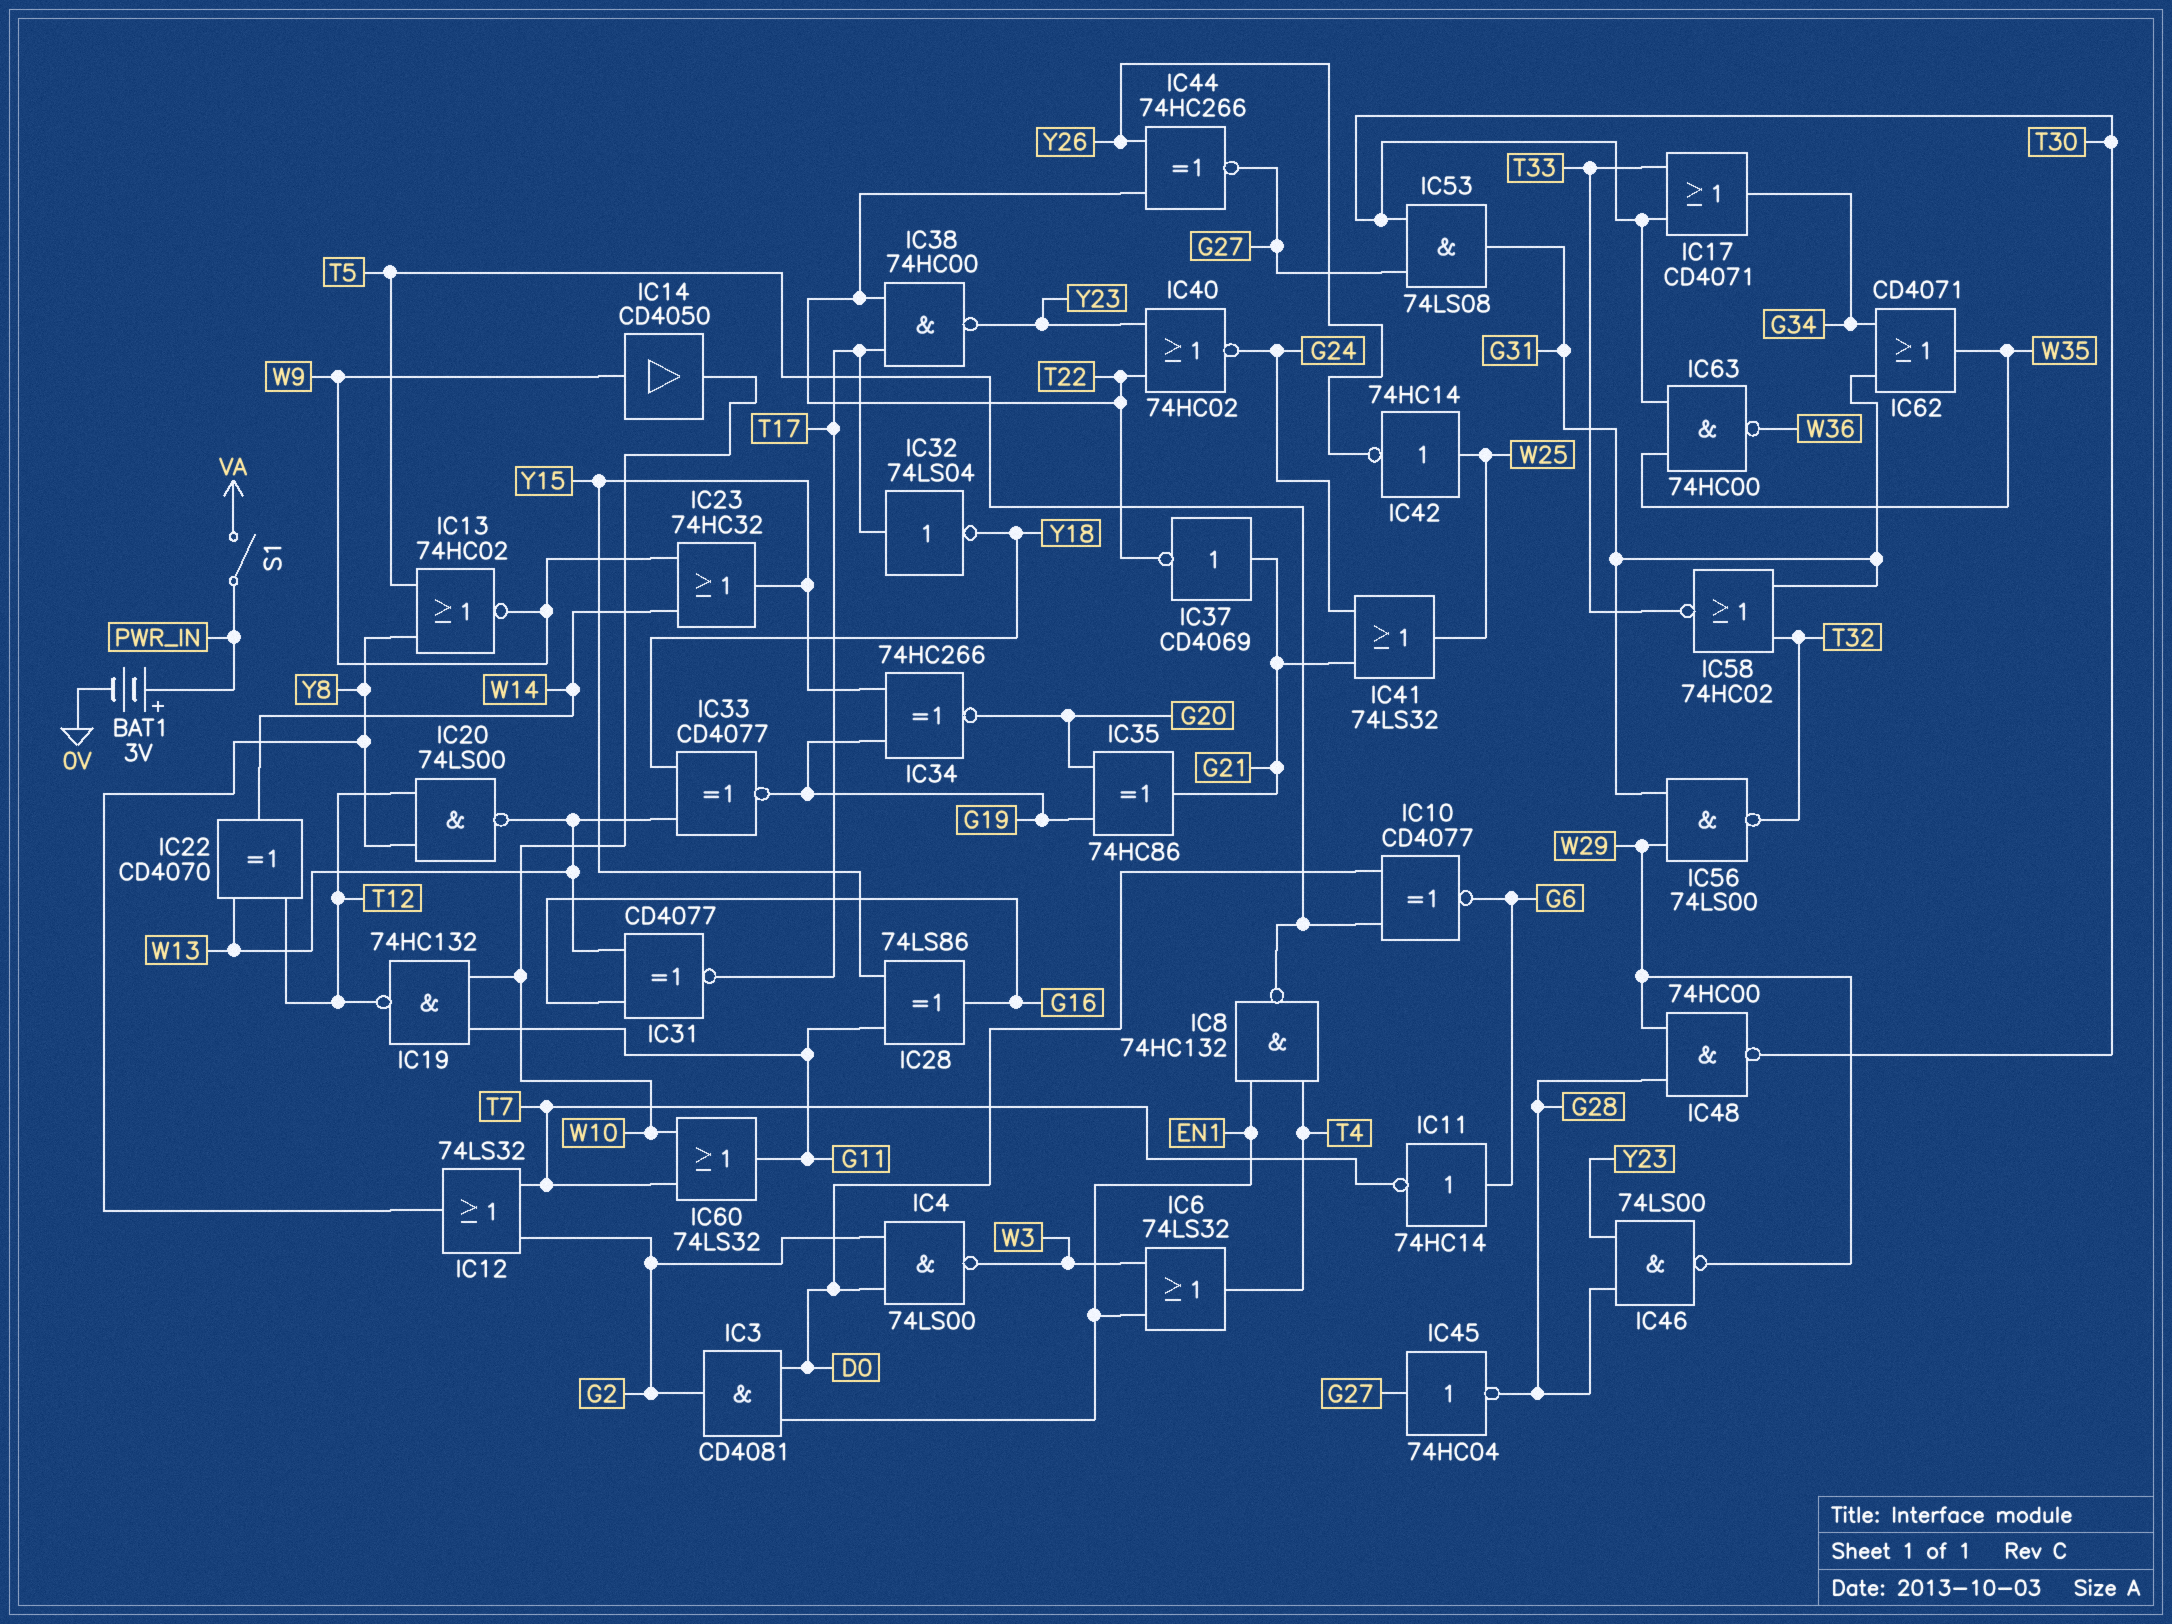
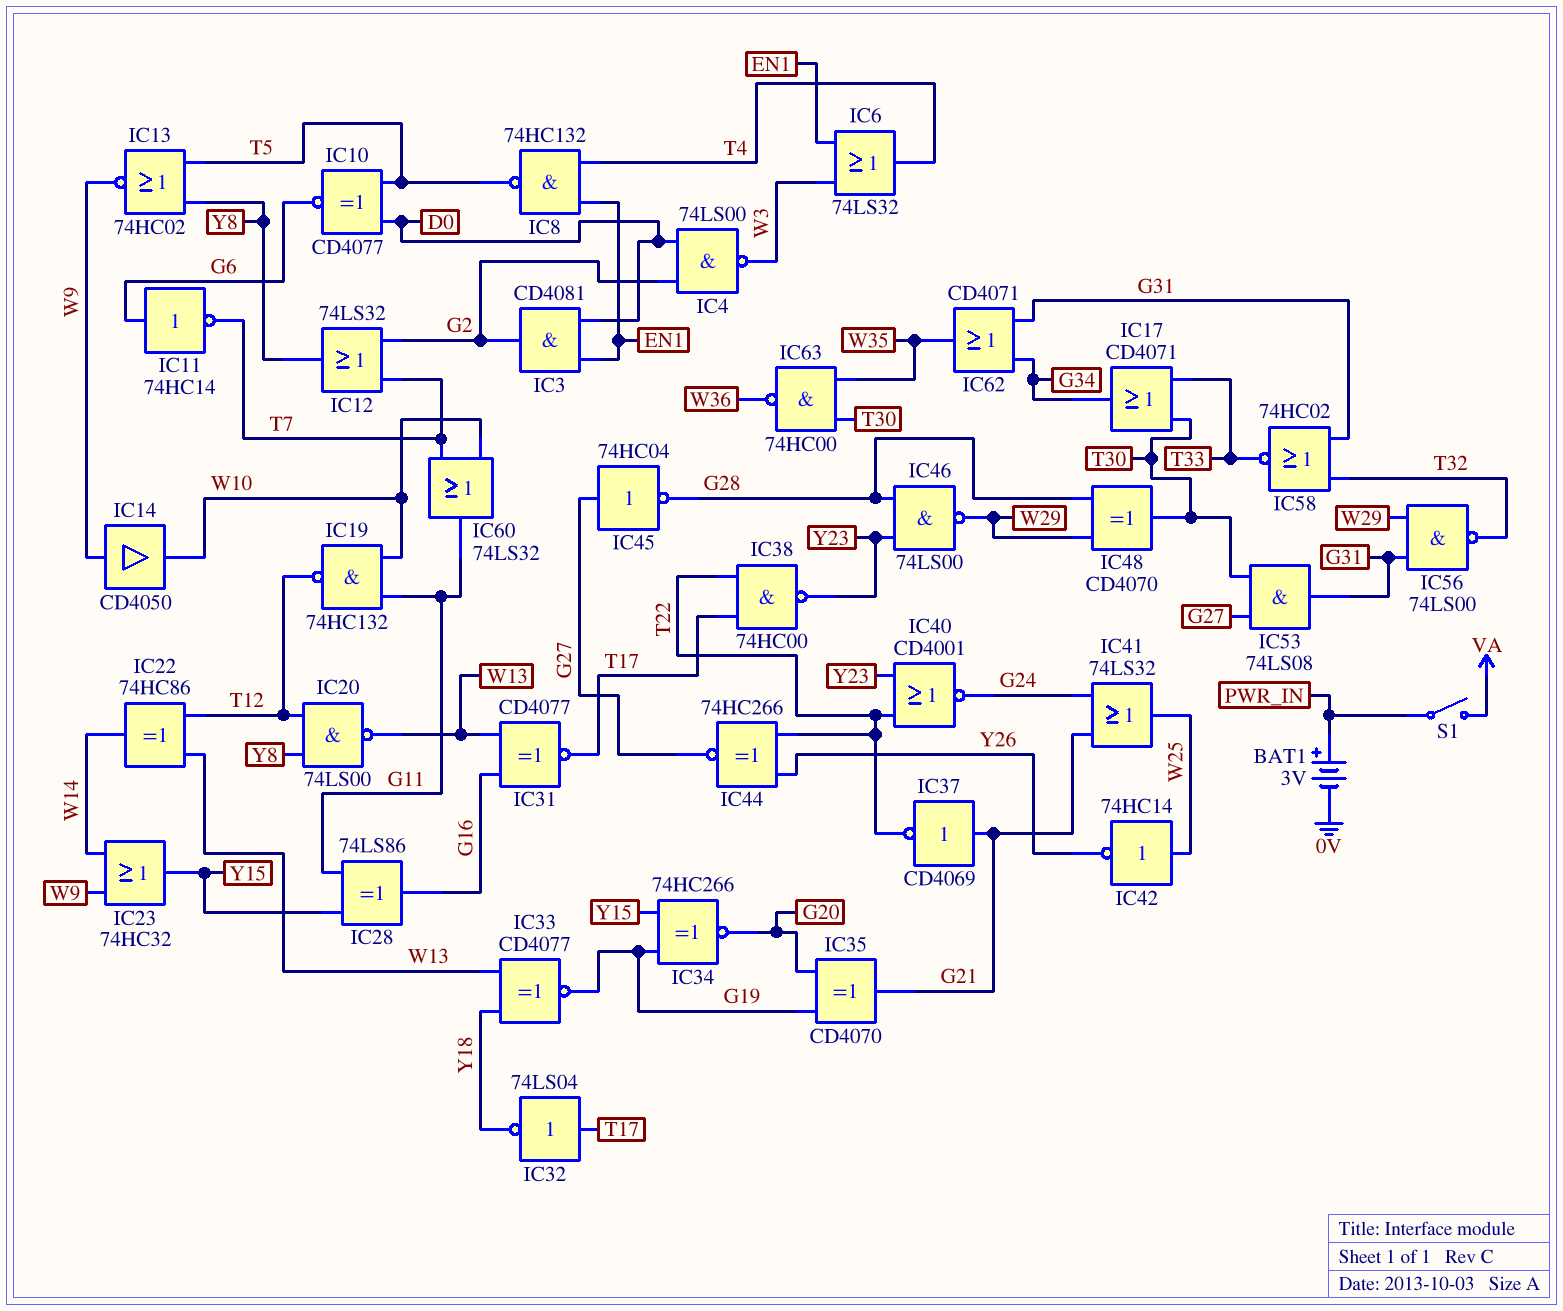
IC22: XOR CD4070 (in T12, in W13, out W14) -> XOR 74HC86 (in T12, in W13, out W14)
IC35: XOR 74HC86 (in G19, in G20, out G21) -> XOR CD4070 (in G19, in G20, out G21)
IC40: NOR 74HC02 (in T22, in Y23, out G24) -> NOR CD4001 (in T22, in Y23, out G24)
IC48: NAND 74HC00 (in G28, in W29, out T30) -> XOR CD4070 (in G28, in W29, out T30)

